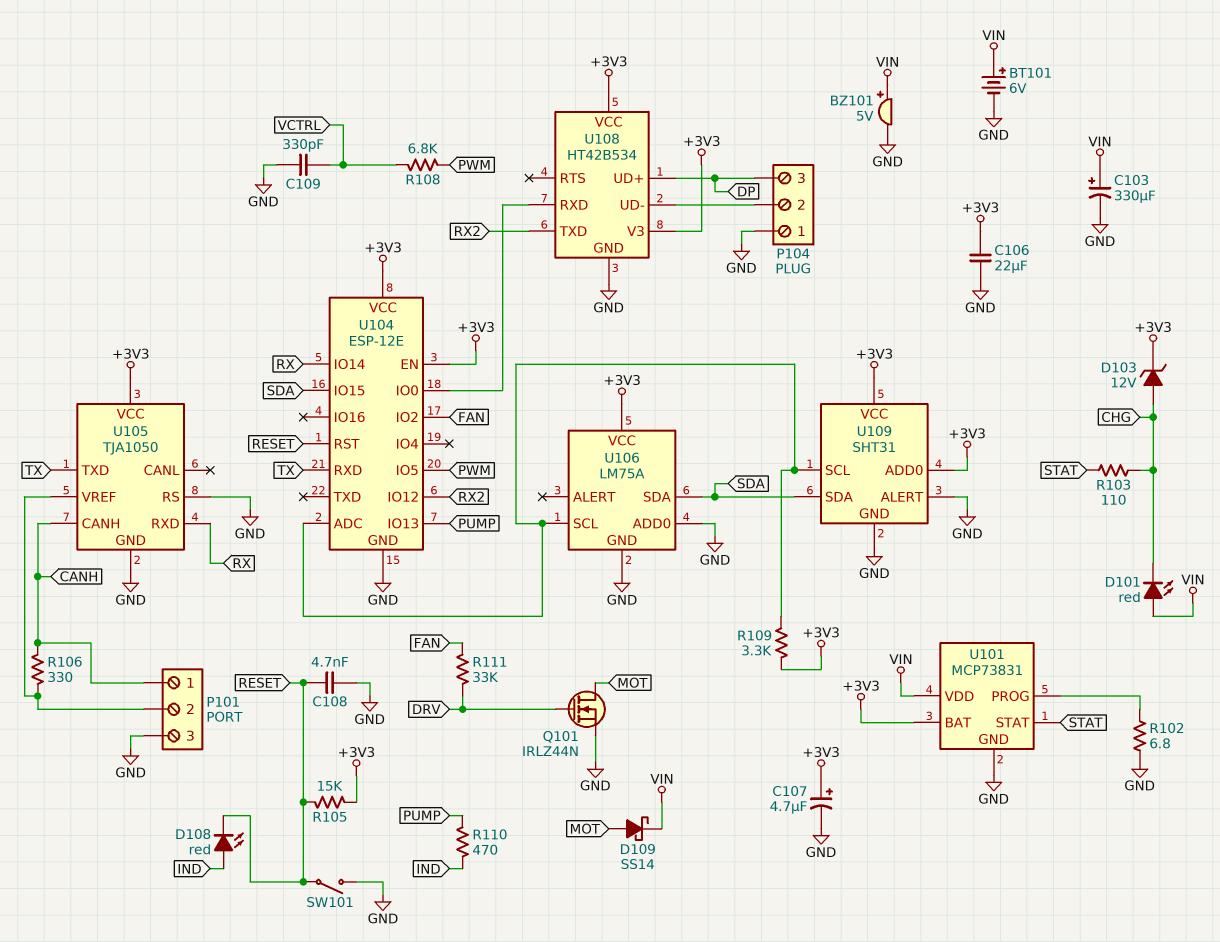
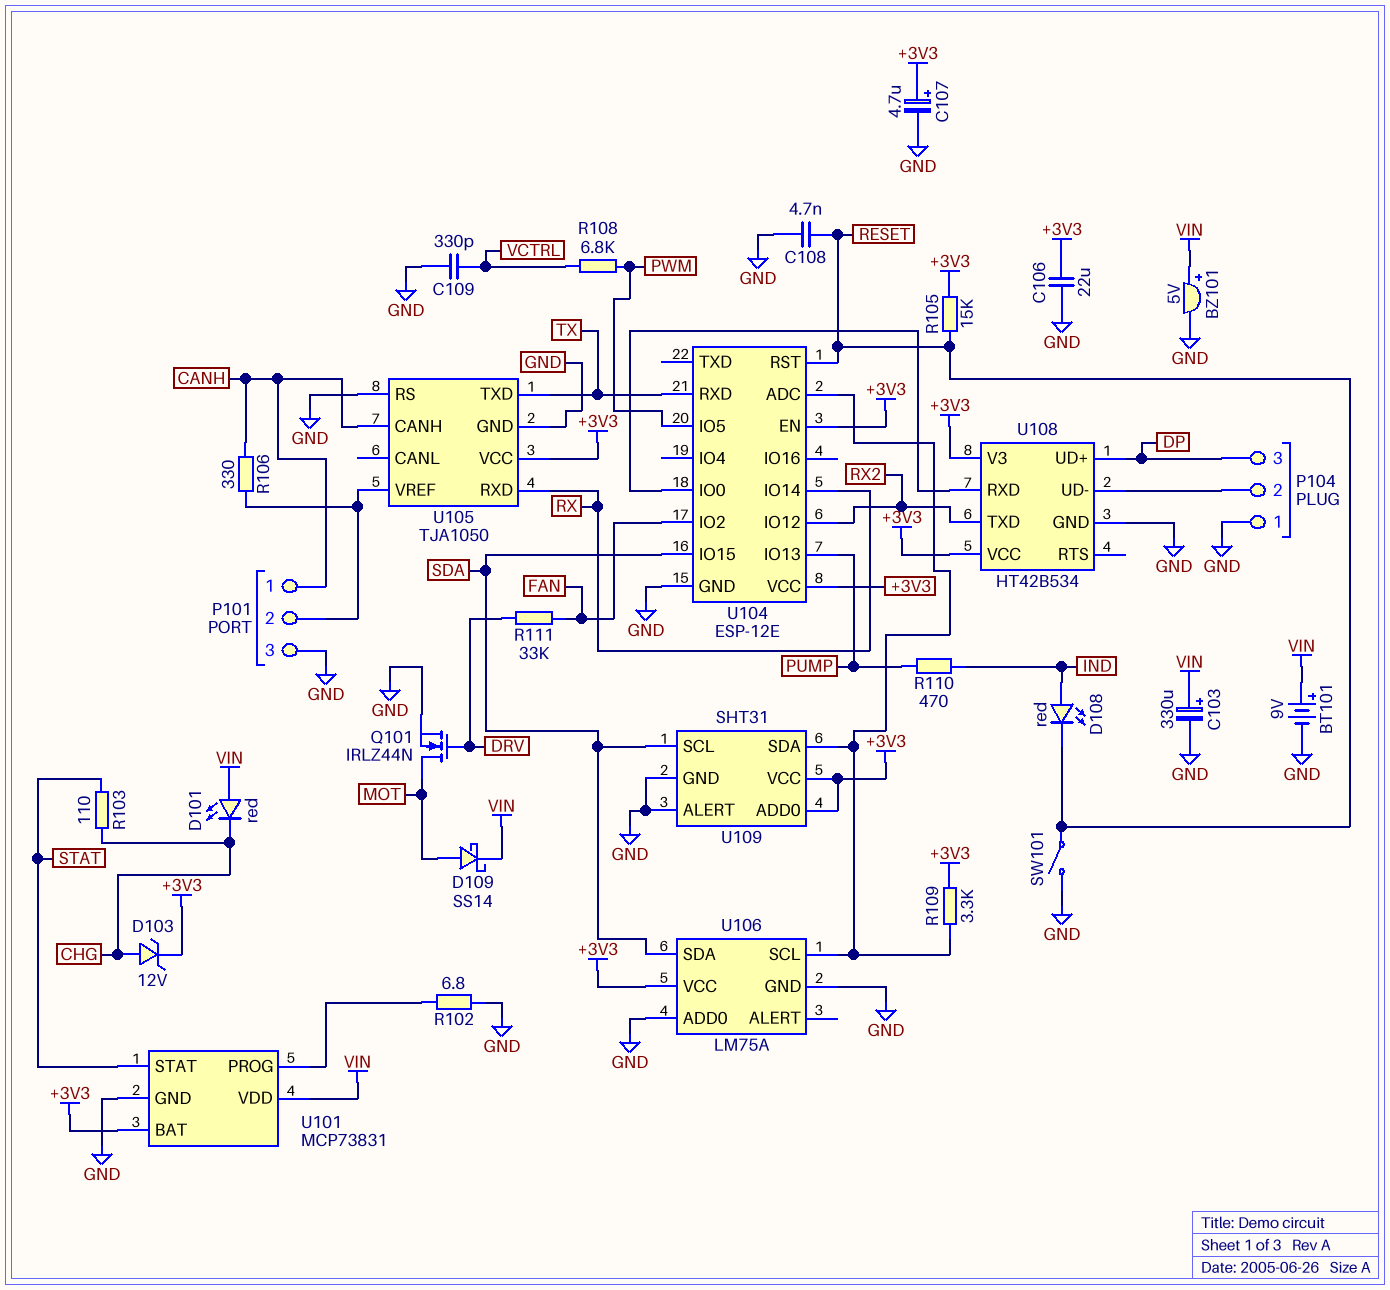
BT101: 6V (plus VIN, minus GND) -> 9V (plus VIN, minus GND)
U109 pin SCL: U104/ADC -> SDA
U109 pin SDA: SDA -> U104/ADC

